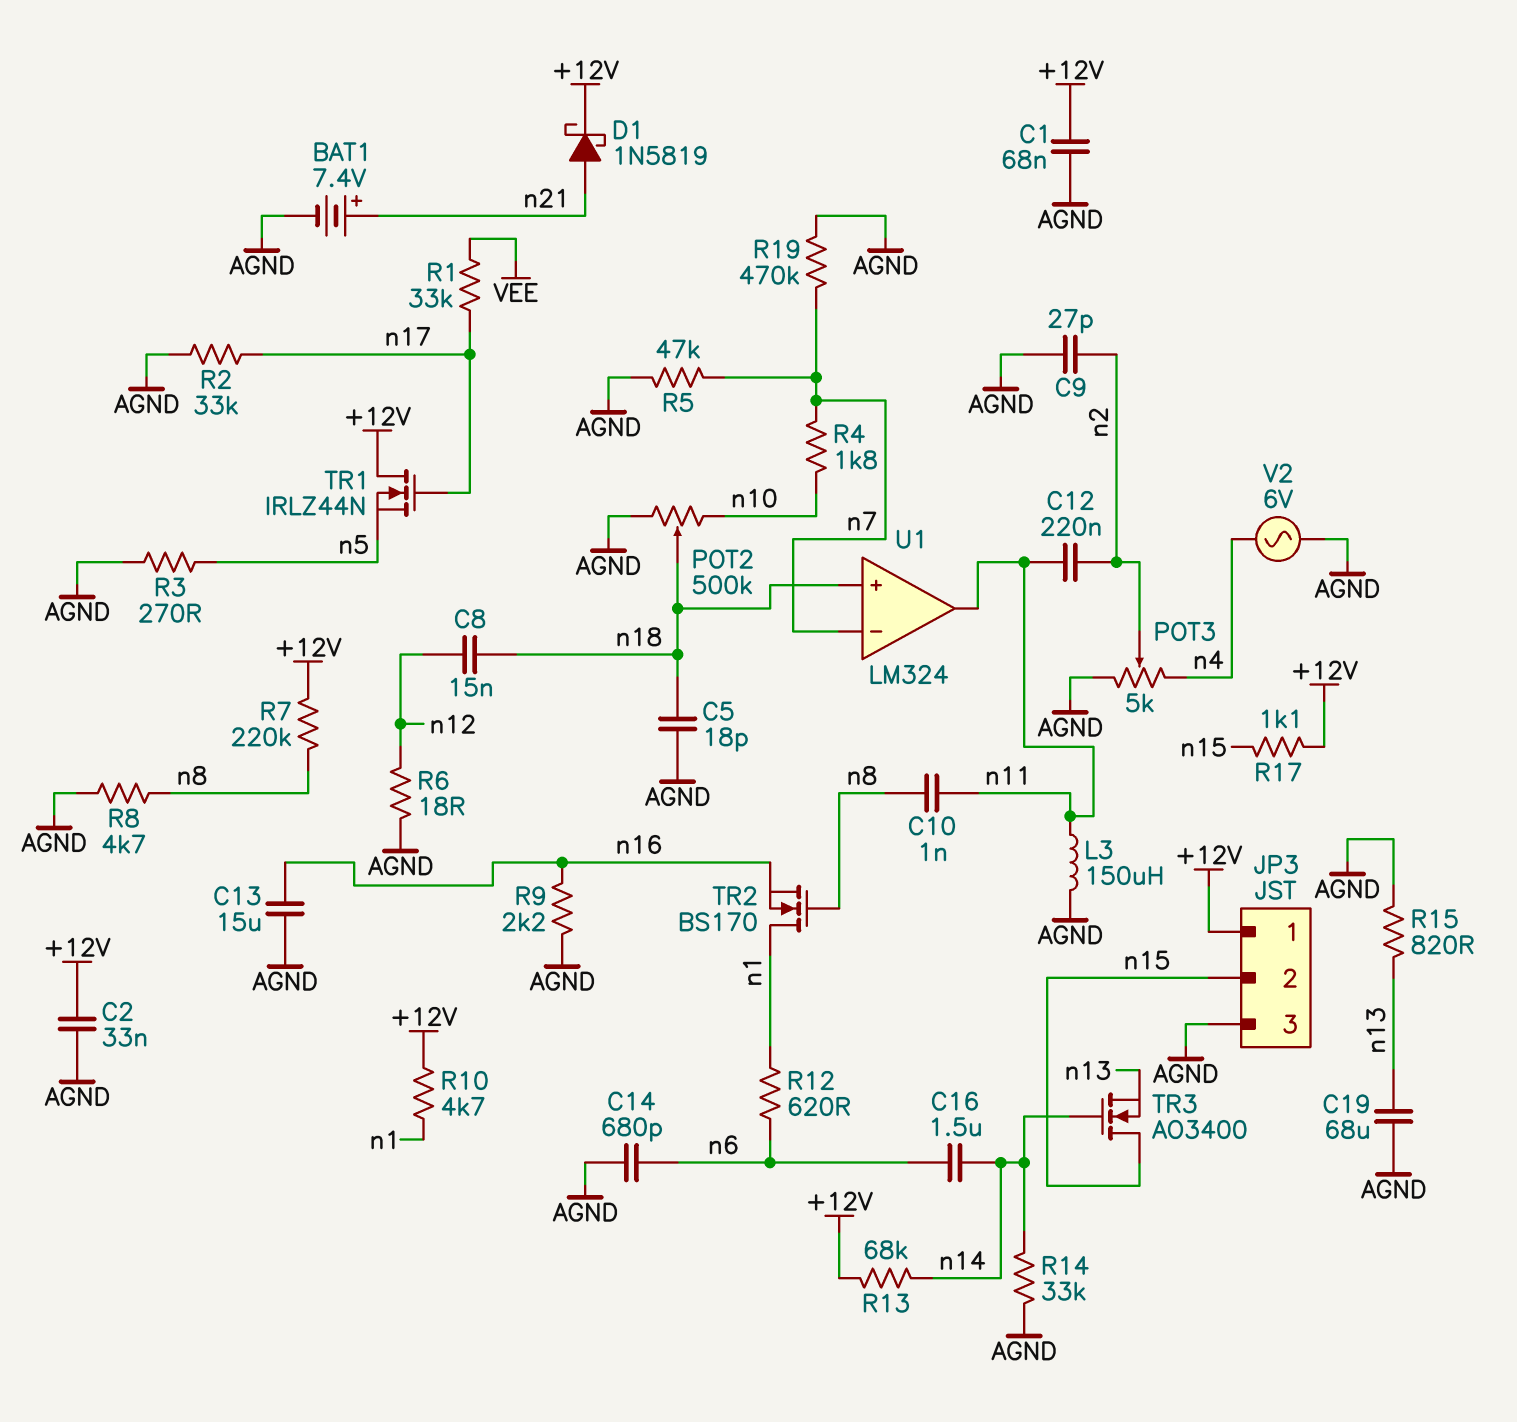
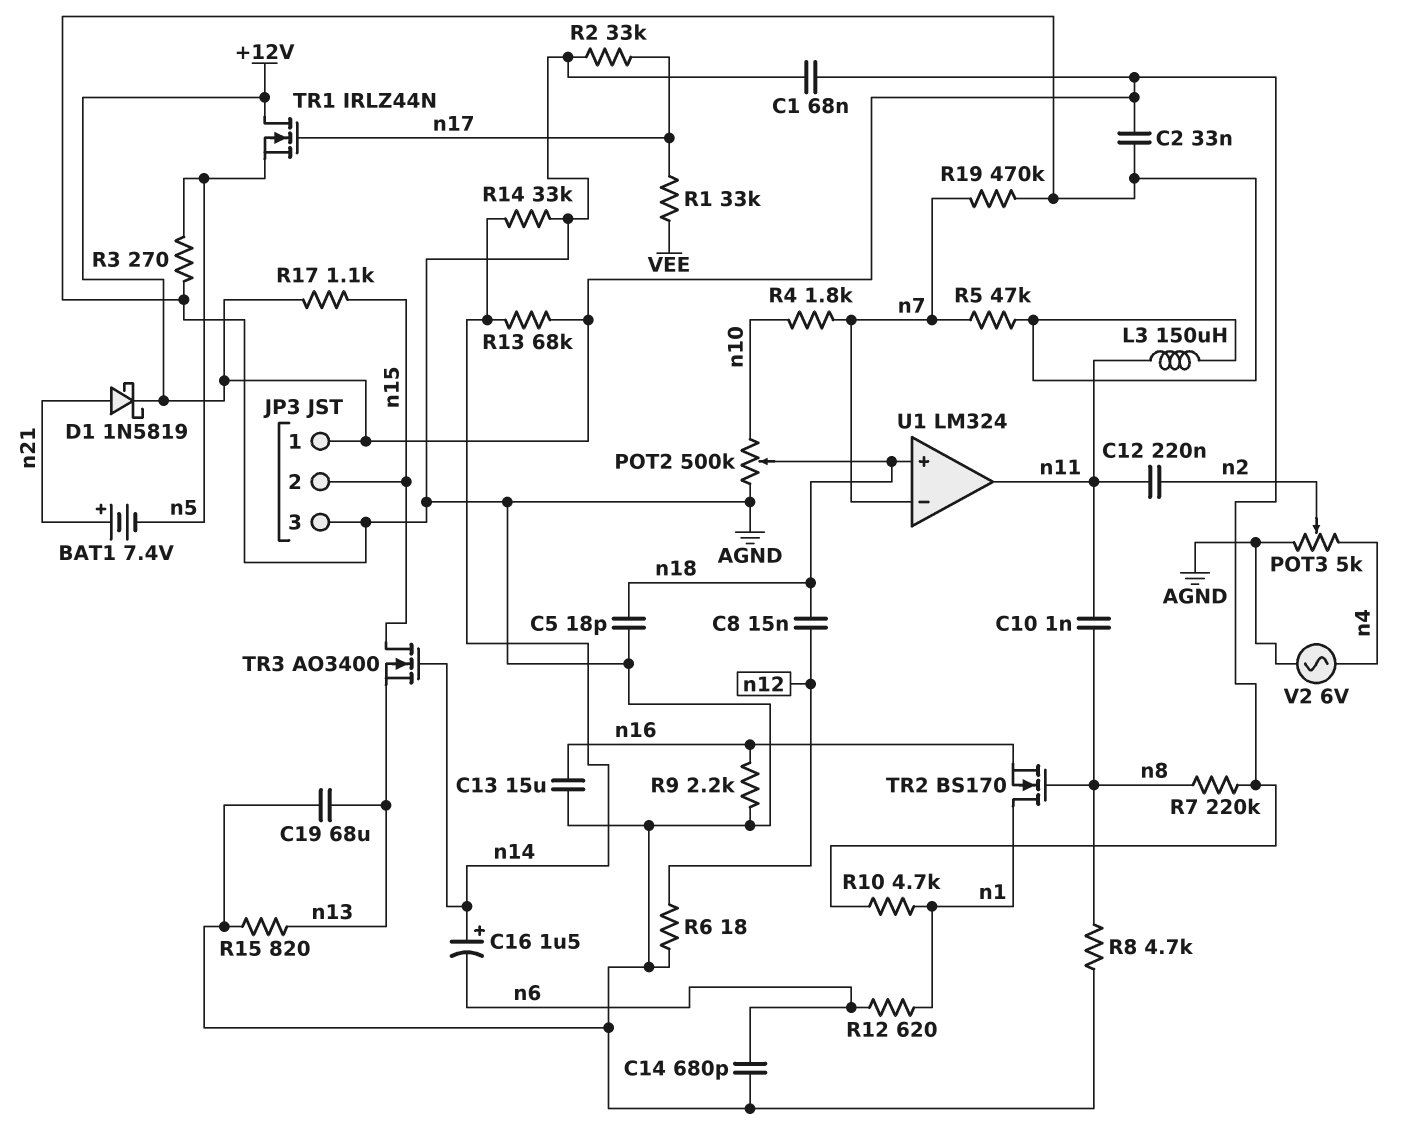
BAT1: 7.4V (plus n21, minus AGND) -> 7.4V (plus n21, minus n5)
C9: 27pF (AGND, n2) -> none
C16: 1.5uF (n6, n14) -> 1.5uF (plus n14, minus n6)

